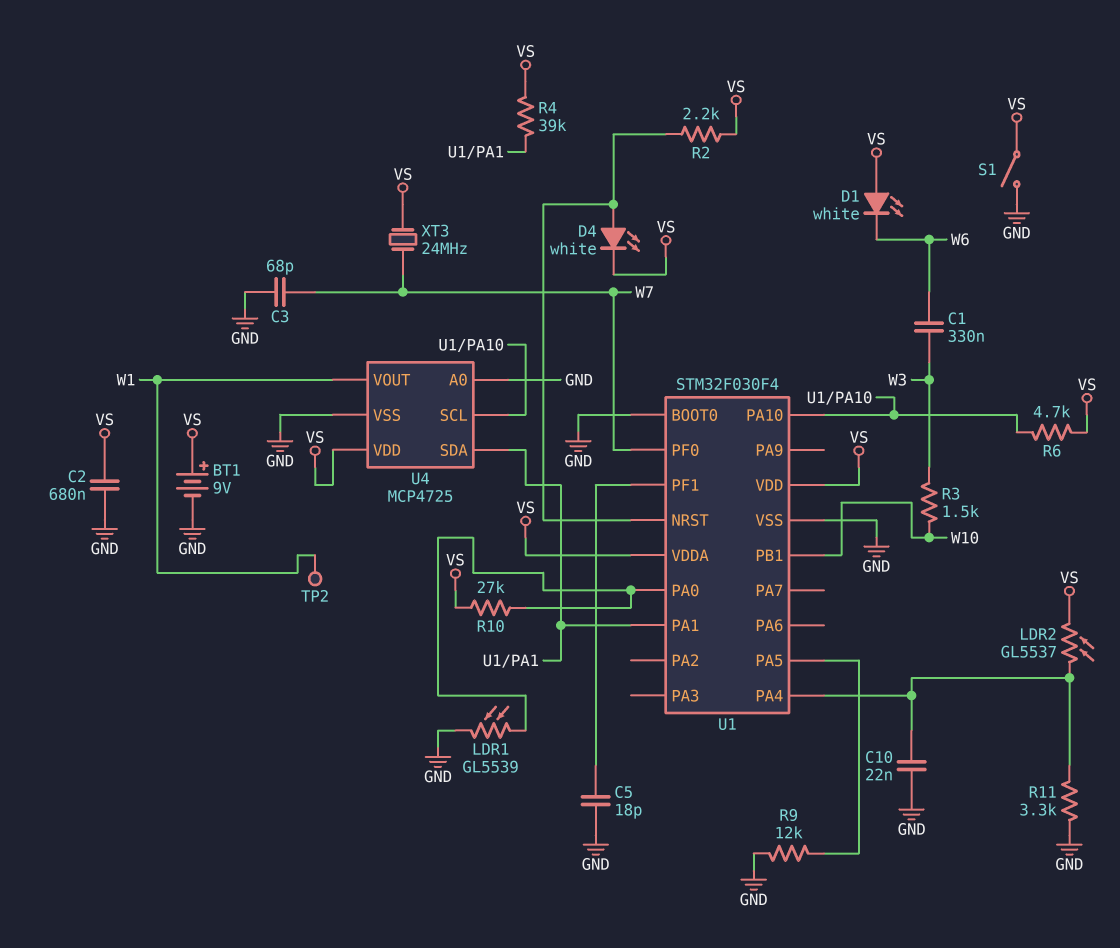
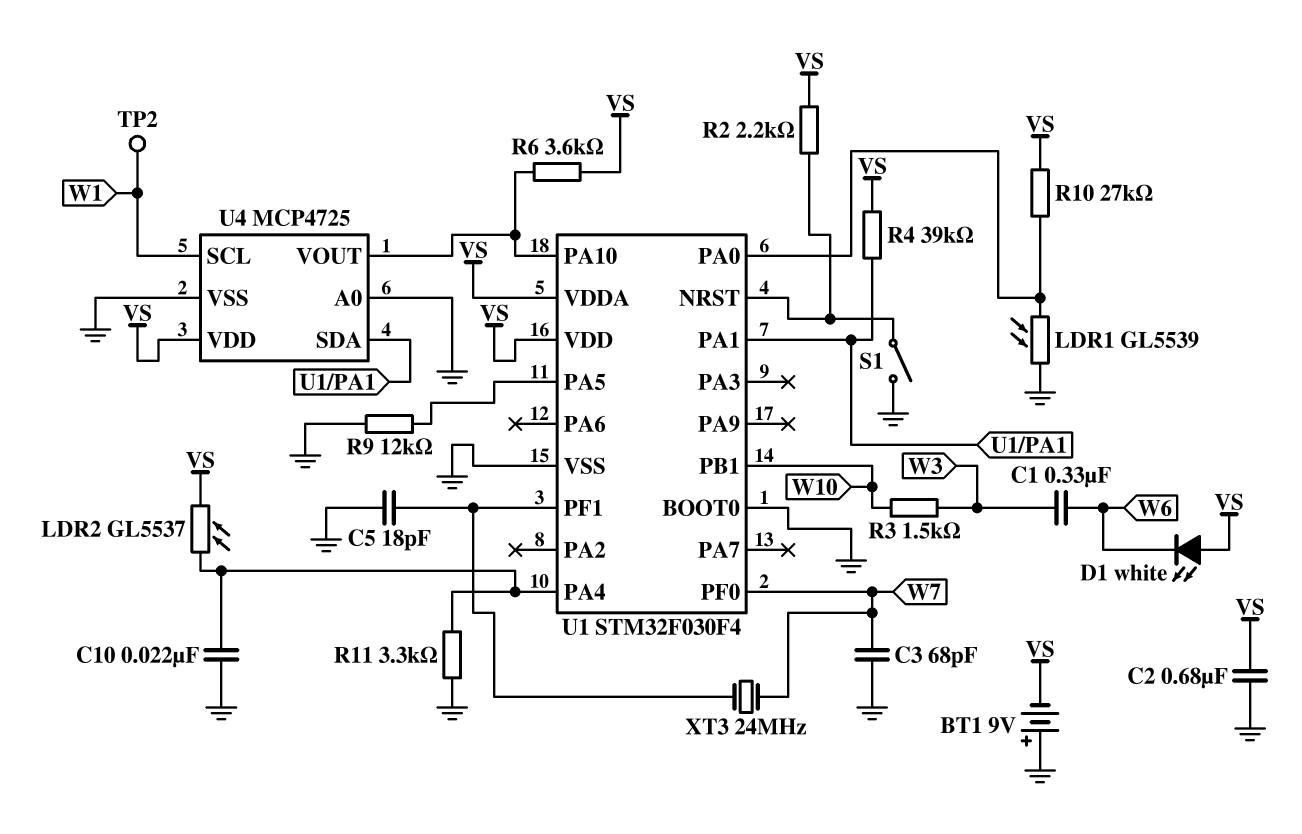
BT1: 9V (plus VS, minus GND) -> 9V (plus GND, minus VS)
D4: LED white (A U1/NRST, K VS) -> none
R6: 4.7k (U1/PA10, VS) -> 3.6k (U1/PA10, VS)
S1: switch (GND, VS) -> switch (GND, U1/NRST)
U4 pin SCL: U1/PA10 -> W1
U4 pin VOUT: W1 -> U1/PA10
XT3: 24MHz (VS, W7) -> 24MHz (U1/PF1, W7)

